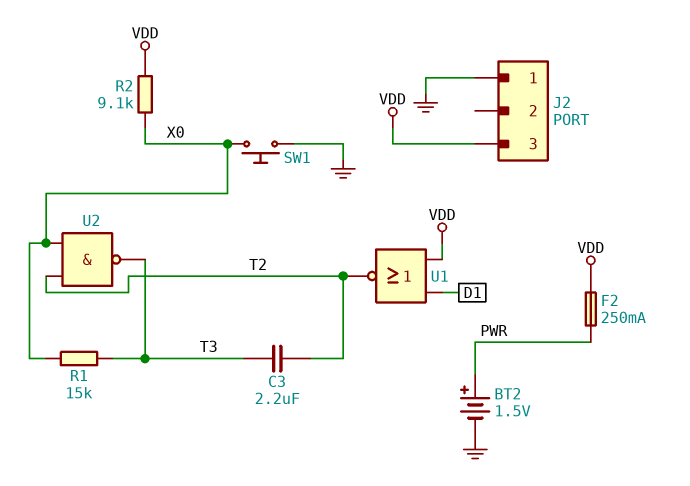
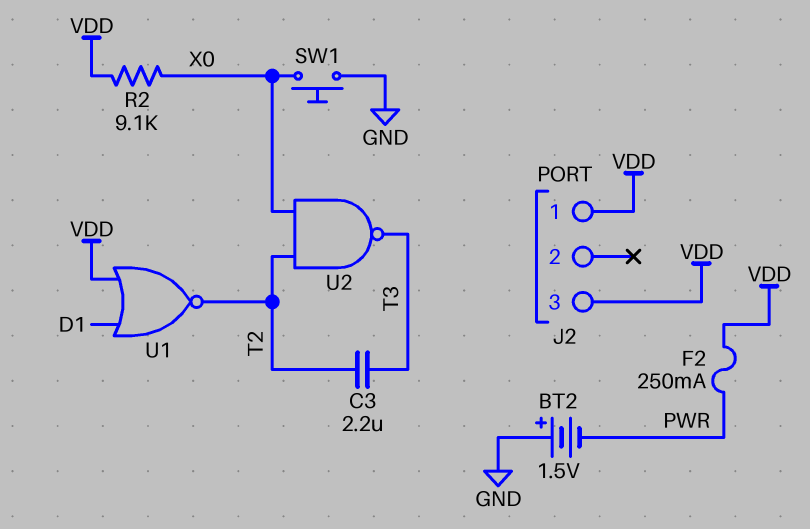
BT2: 1.5V (plus PWR, minus GND) -> 1.5V (plus GND, minus PWR)
J2 pin 1: GND -> VDD
R1: 15k (T3, X0) -> none

